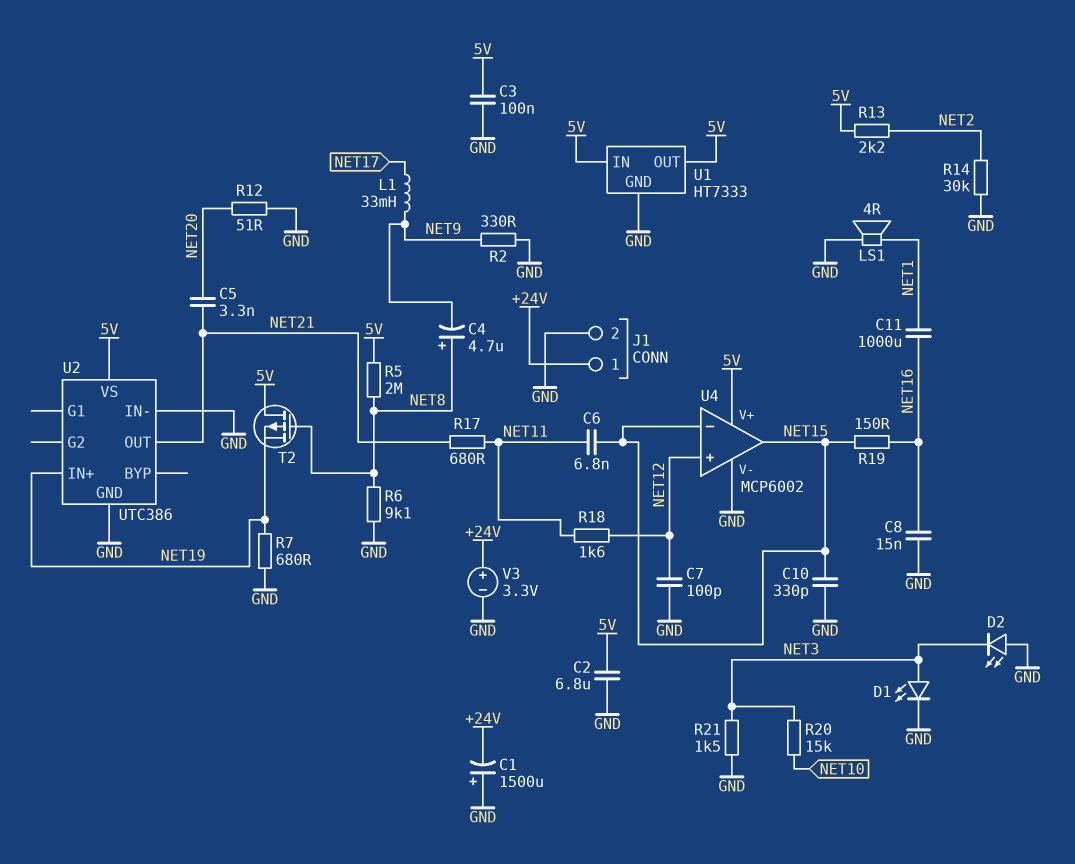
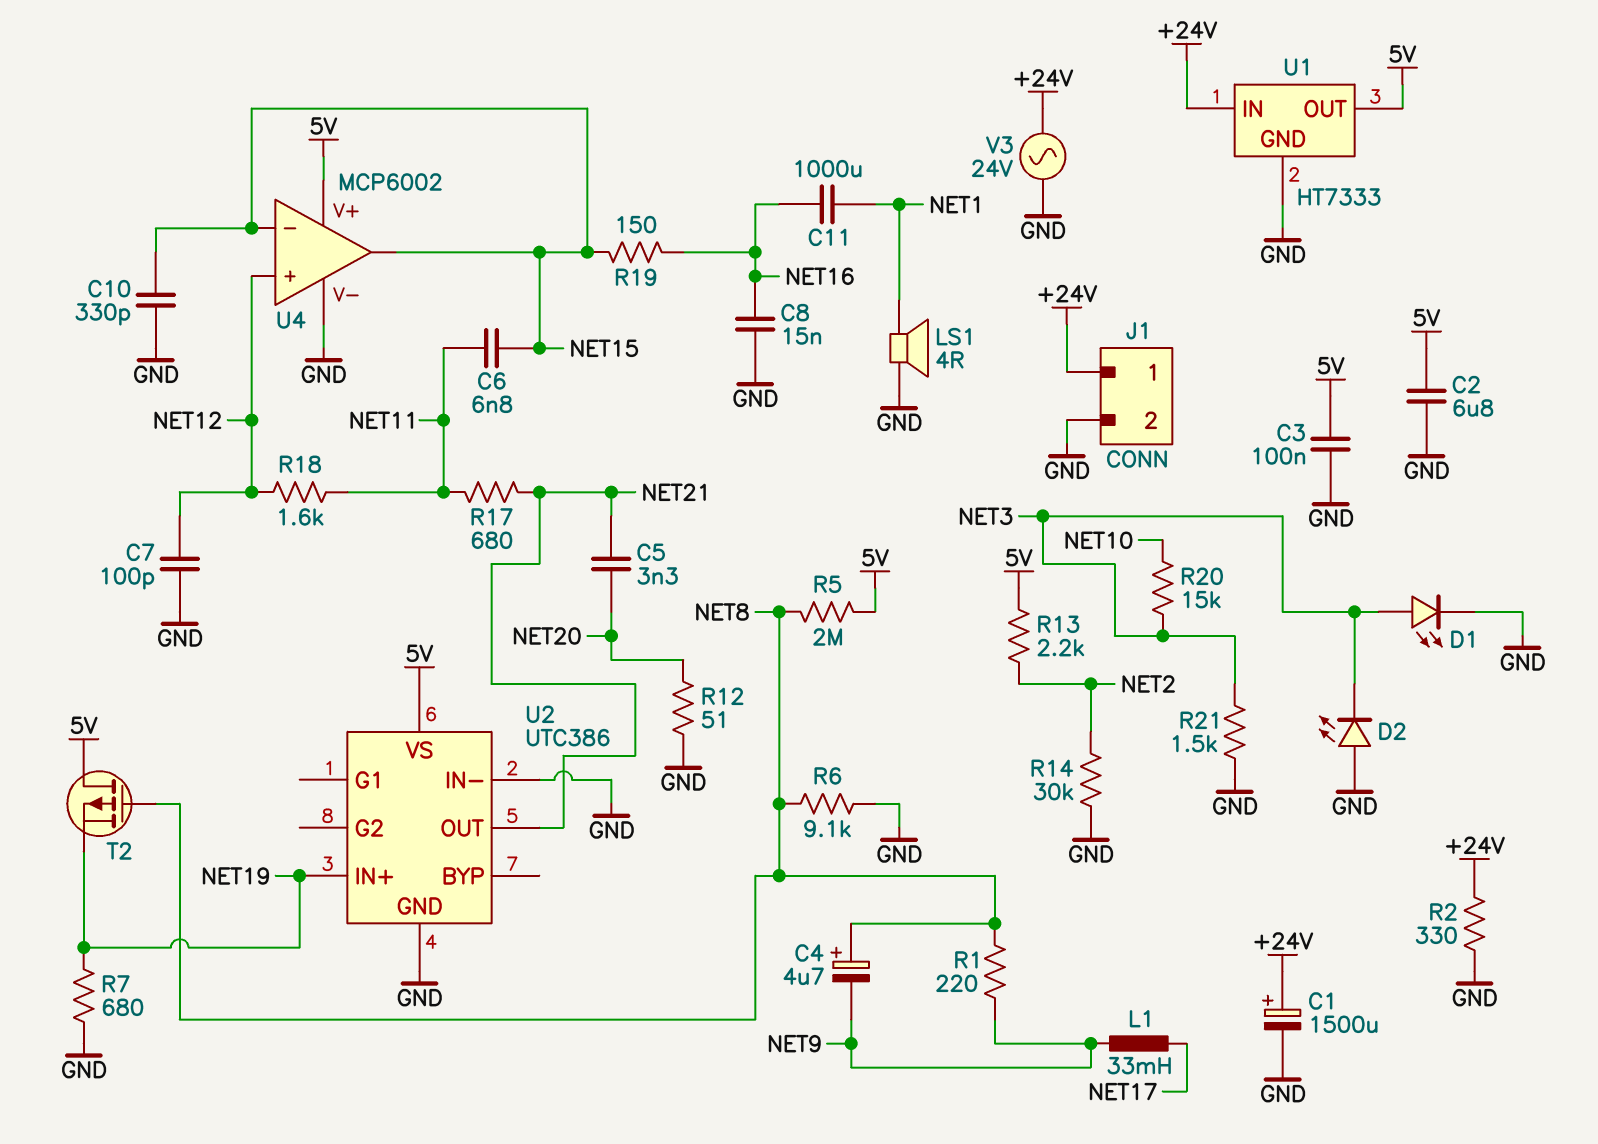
C1: 1500uF (plus GND, minus +24V) -> 1500uF (plus +24V, minus GND)
R1: none -> 220 (NET8, NET9)
R2: 330 (GND, NET9) -> 330 (+24V, GND)
U1 pin IN: 5V -> +24V
V3: 3.3V (plus +24V, minus GND) -> AC 24V (+24V, GND)

